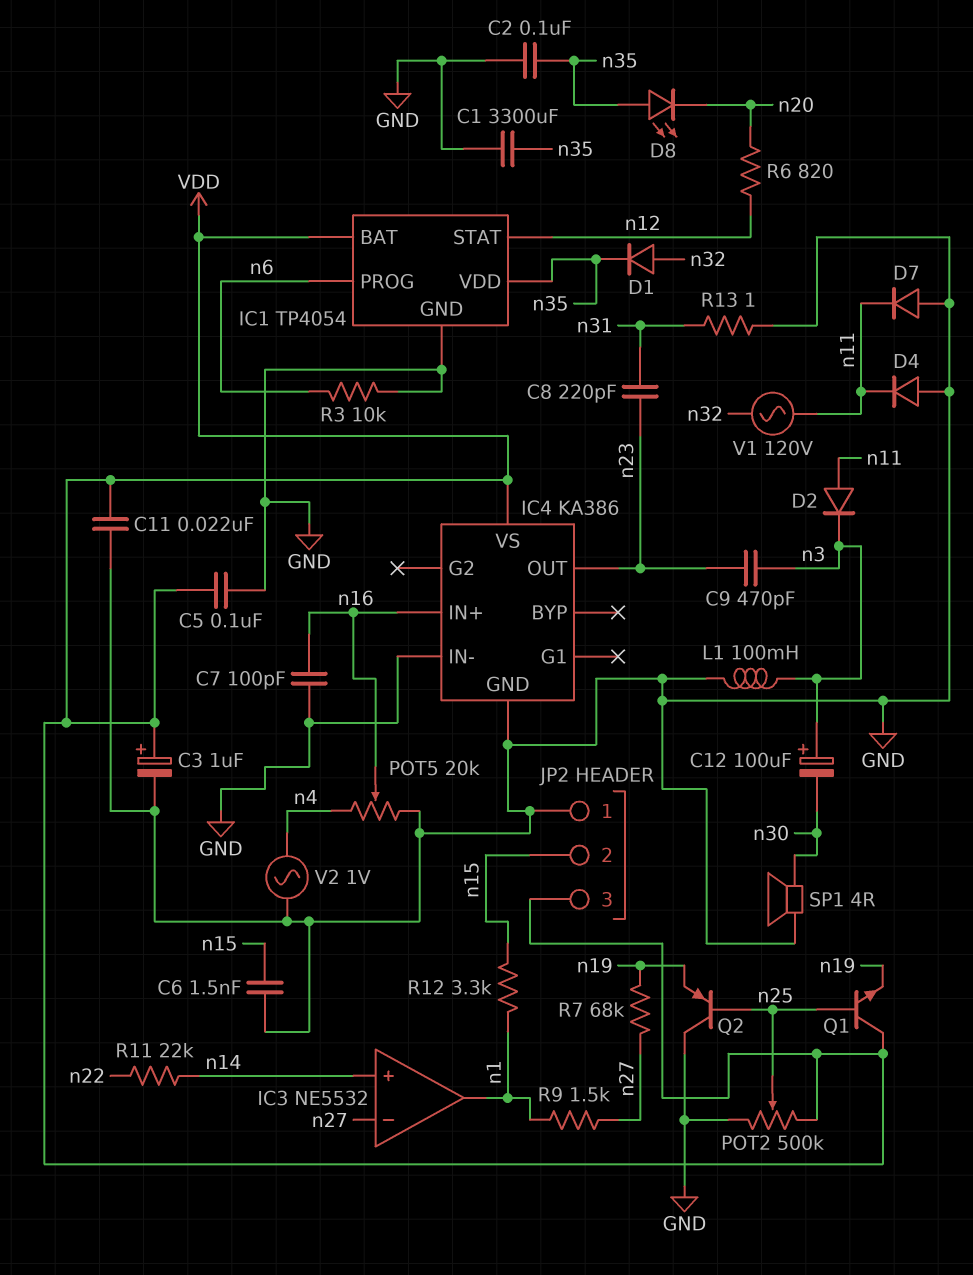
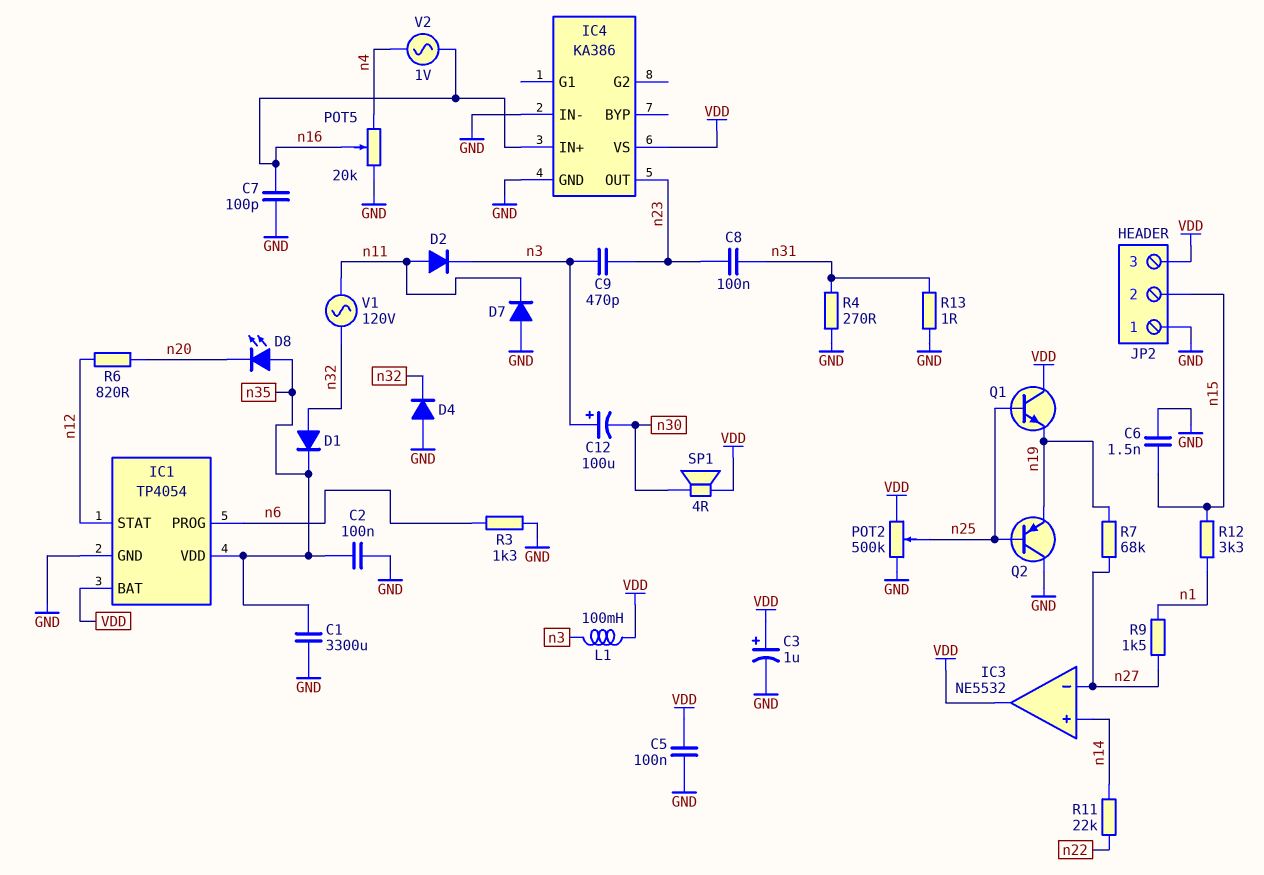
C8: 220pF (n23, n31) -> 100nF (n23, n31)
C11: 22nF (GND, VDD) -> none
D4: diode (A GND, K n11) -> diode (A GND, K n32)
IC3 pin out: n1 -> VDD
L1: 100mH (GND, n3) -> 100mH (VDD, n3)
R3: 10k (GND, n6) -> 1.3k (GND, n6)
R4: none -> 270 (GND, n31)
SP1: speaker 4R (GND, n30) -> speaker 4R (VDD, n30)
V2: AC 1V (GND, n4) -> AC 1V (n4, n16)

